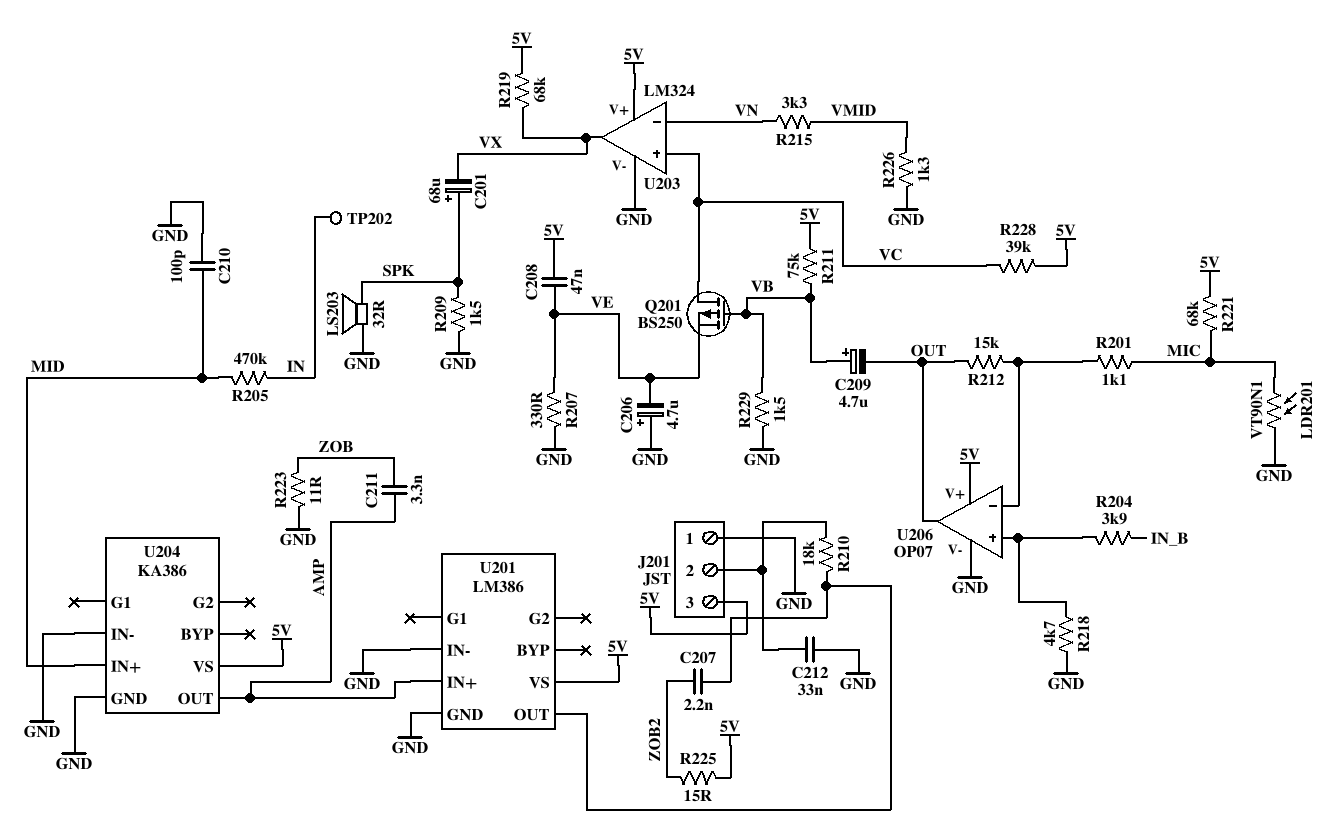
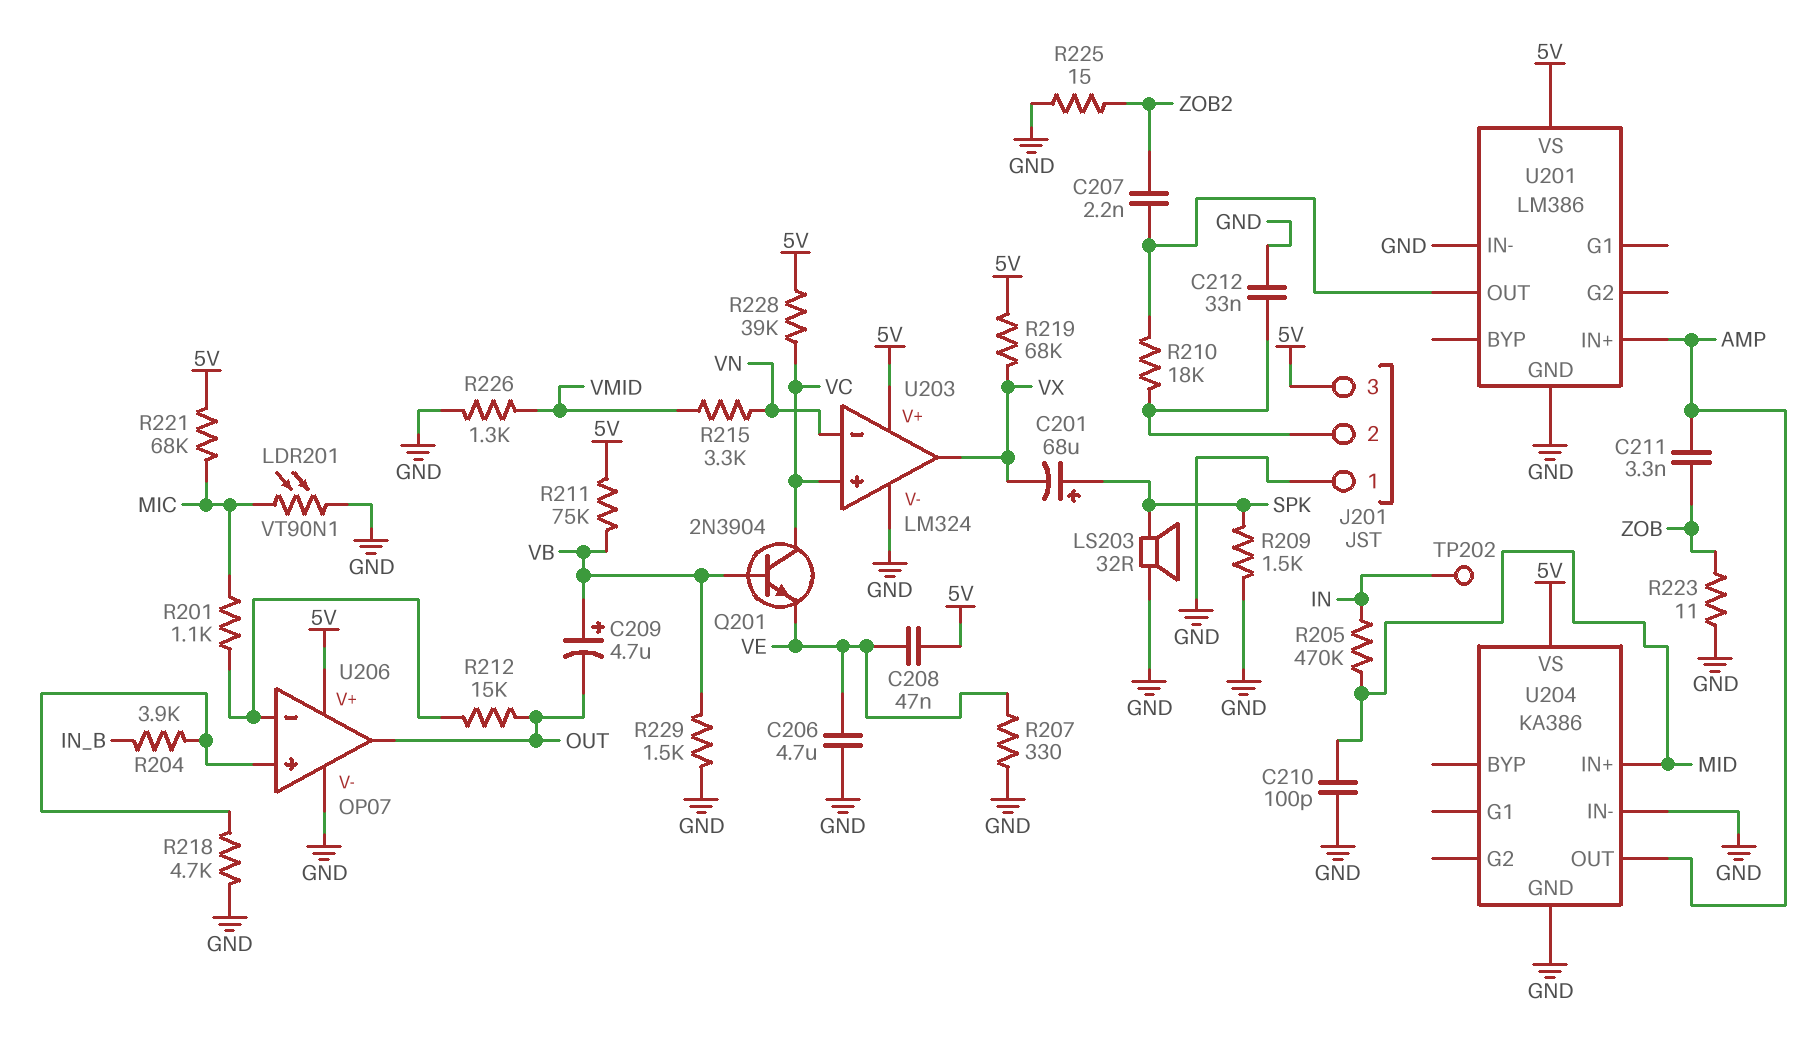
C206: 4.7uF (plus GND, minus VE) -> 4.7uF (GND, VE)
Q201: PMOS BS250 (G VB, D VC, S VE) -> NPN 2N3904 (B VB, C VC, E VE)
R225: 15 (5V, ZOB2) -> 15 (GND, ZOB2)

